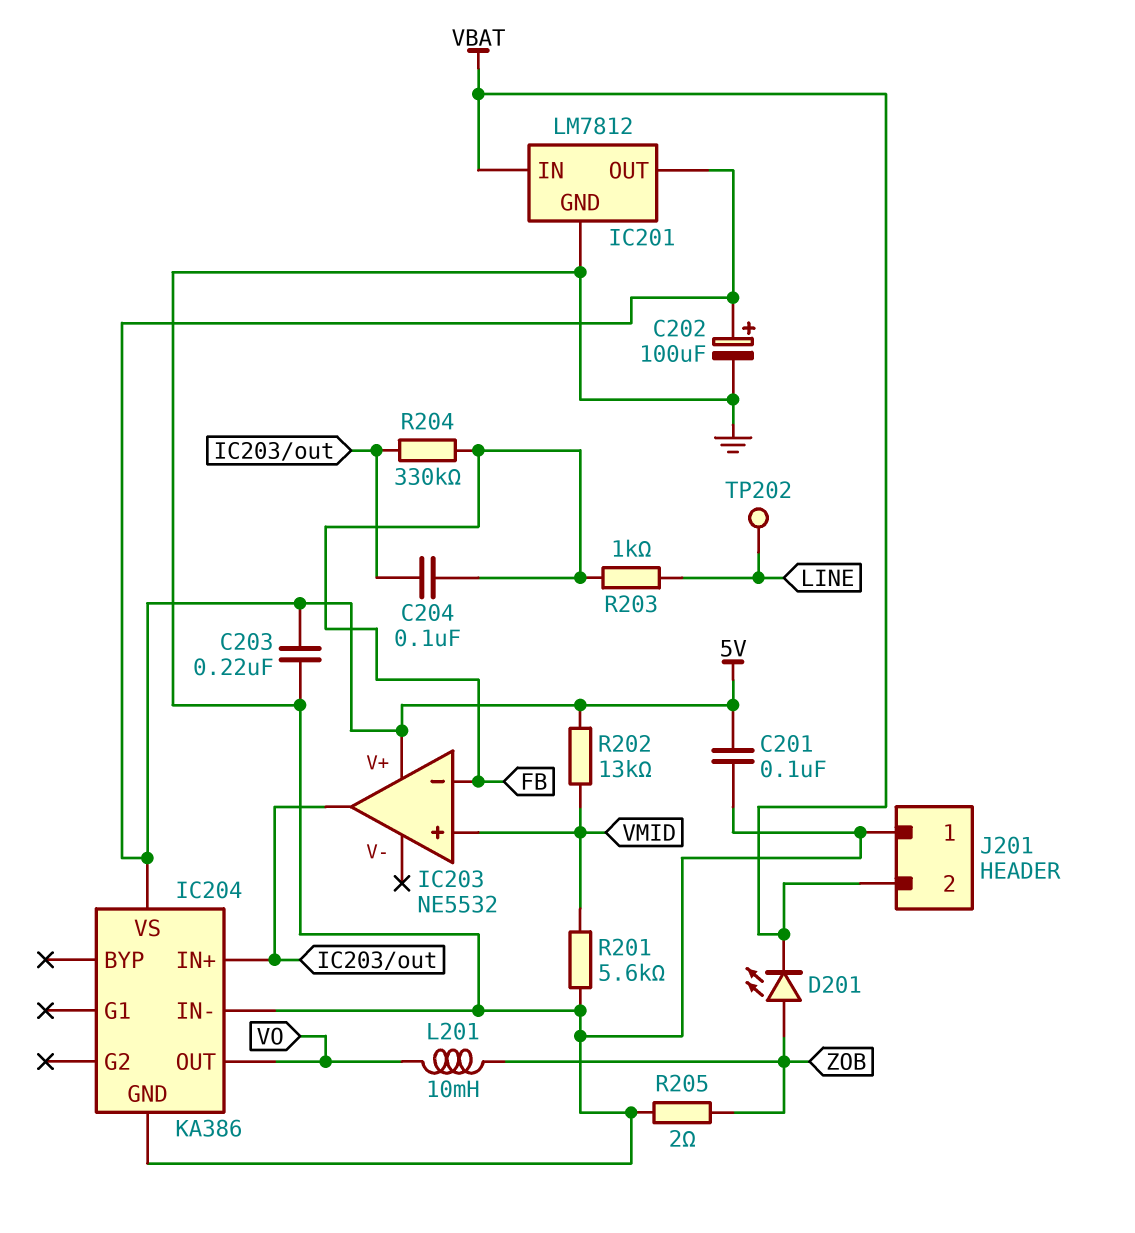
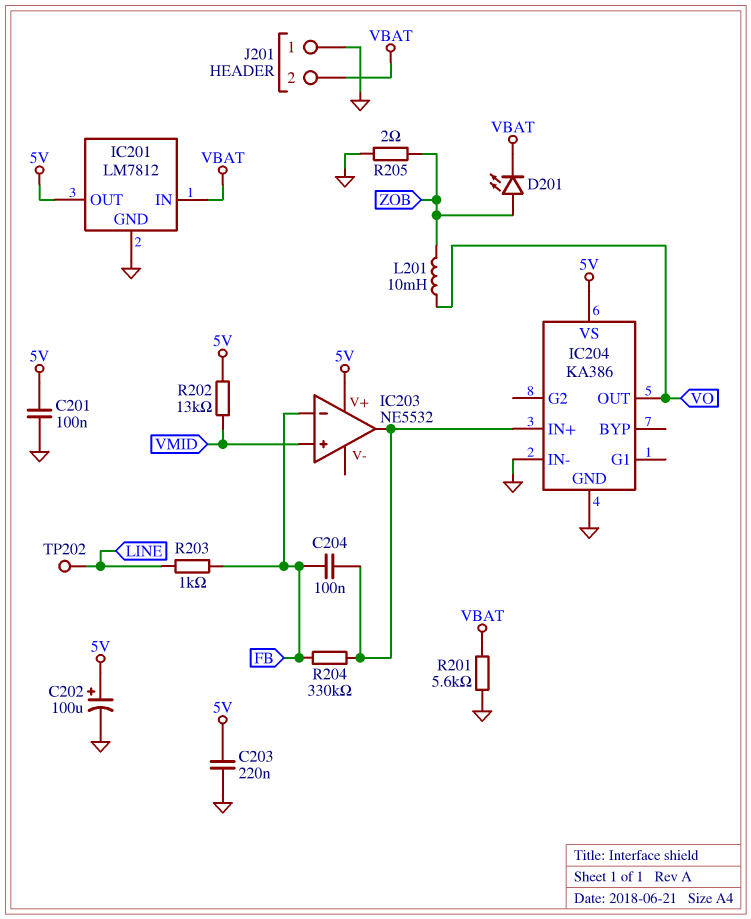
R201: 5.6k (GND, VMID) -> 5.6k (GND, VBAT)

